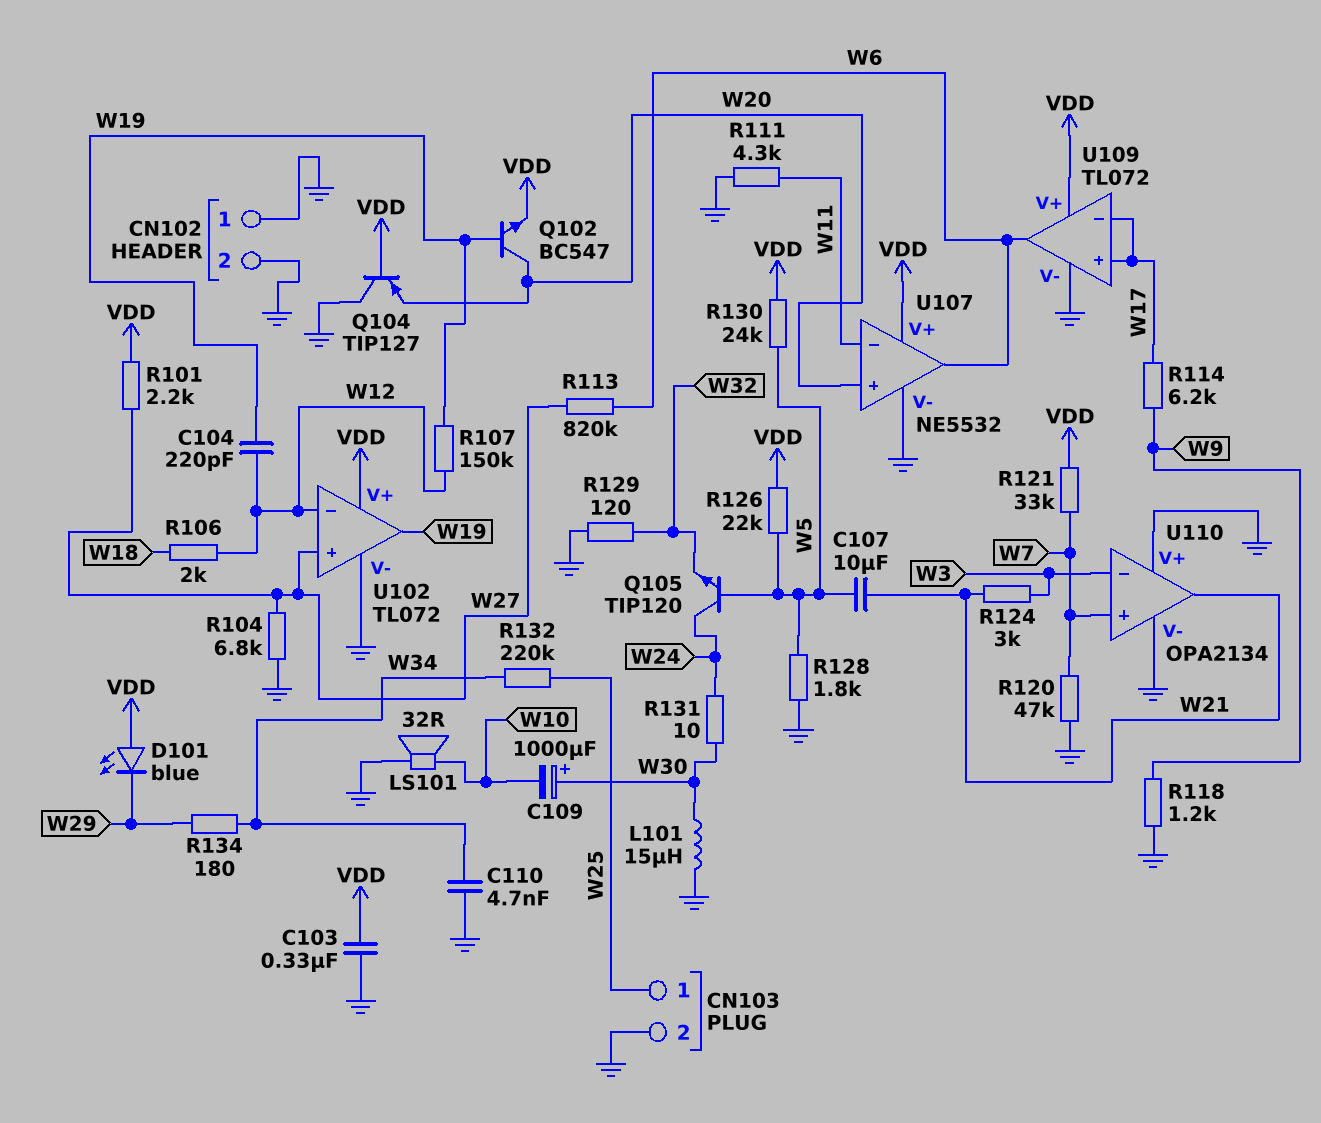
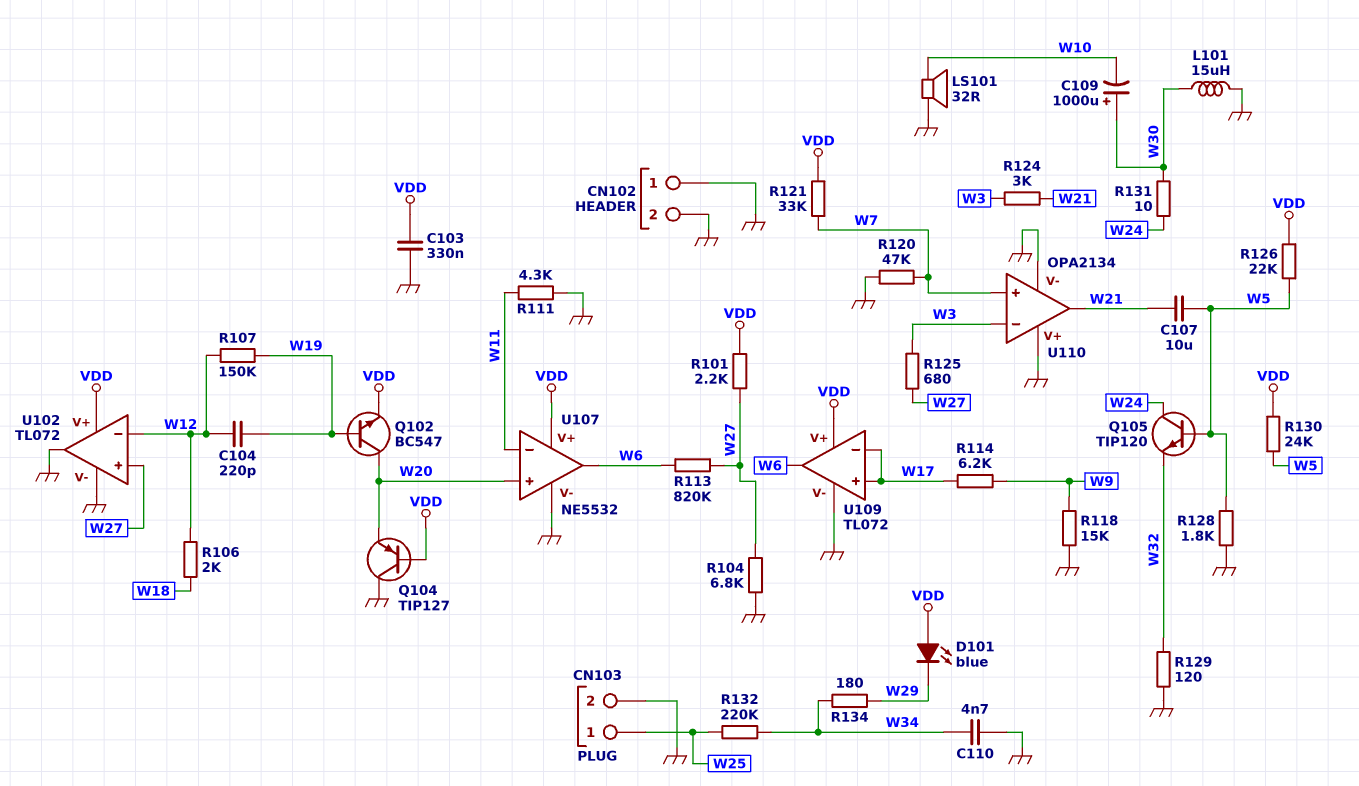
R118: 1.2k (GND, W9) -> 15k (GND, W9)
R125: none -> 680 (W3, W27)
U102 pin out: W19 -> GND

